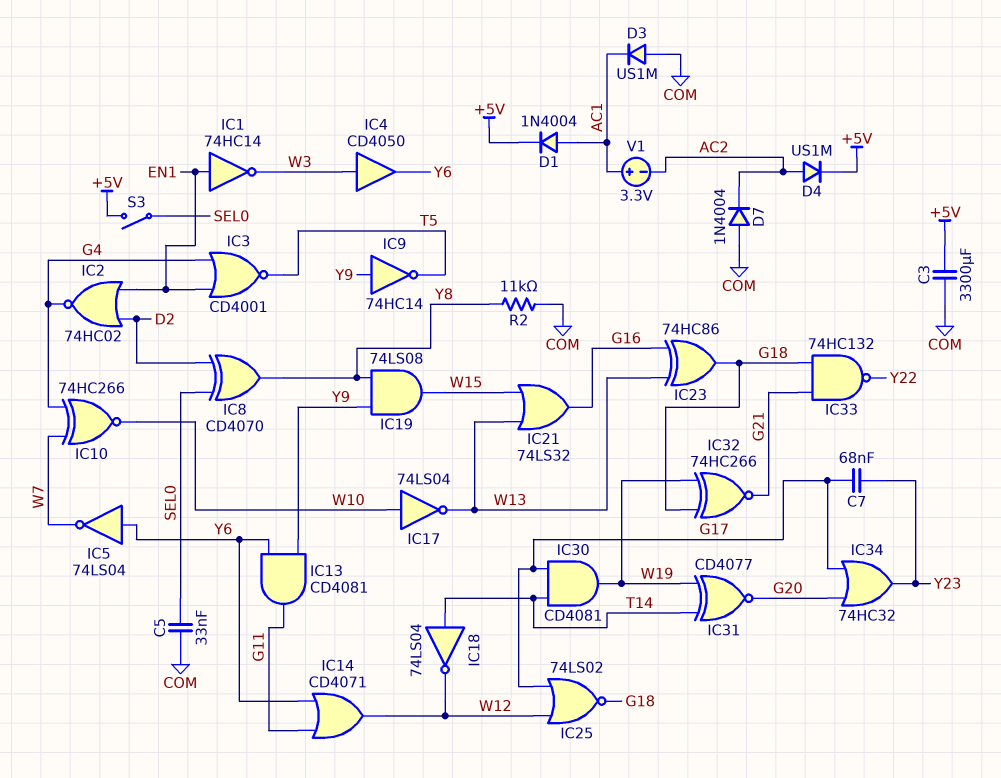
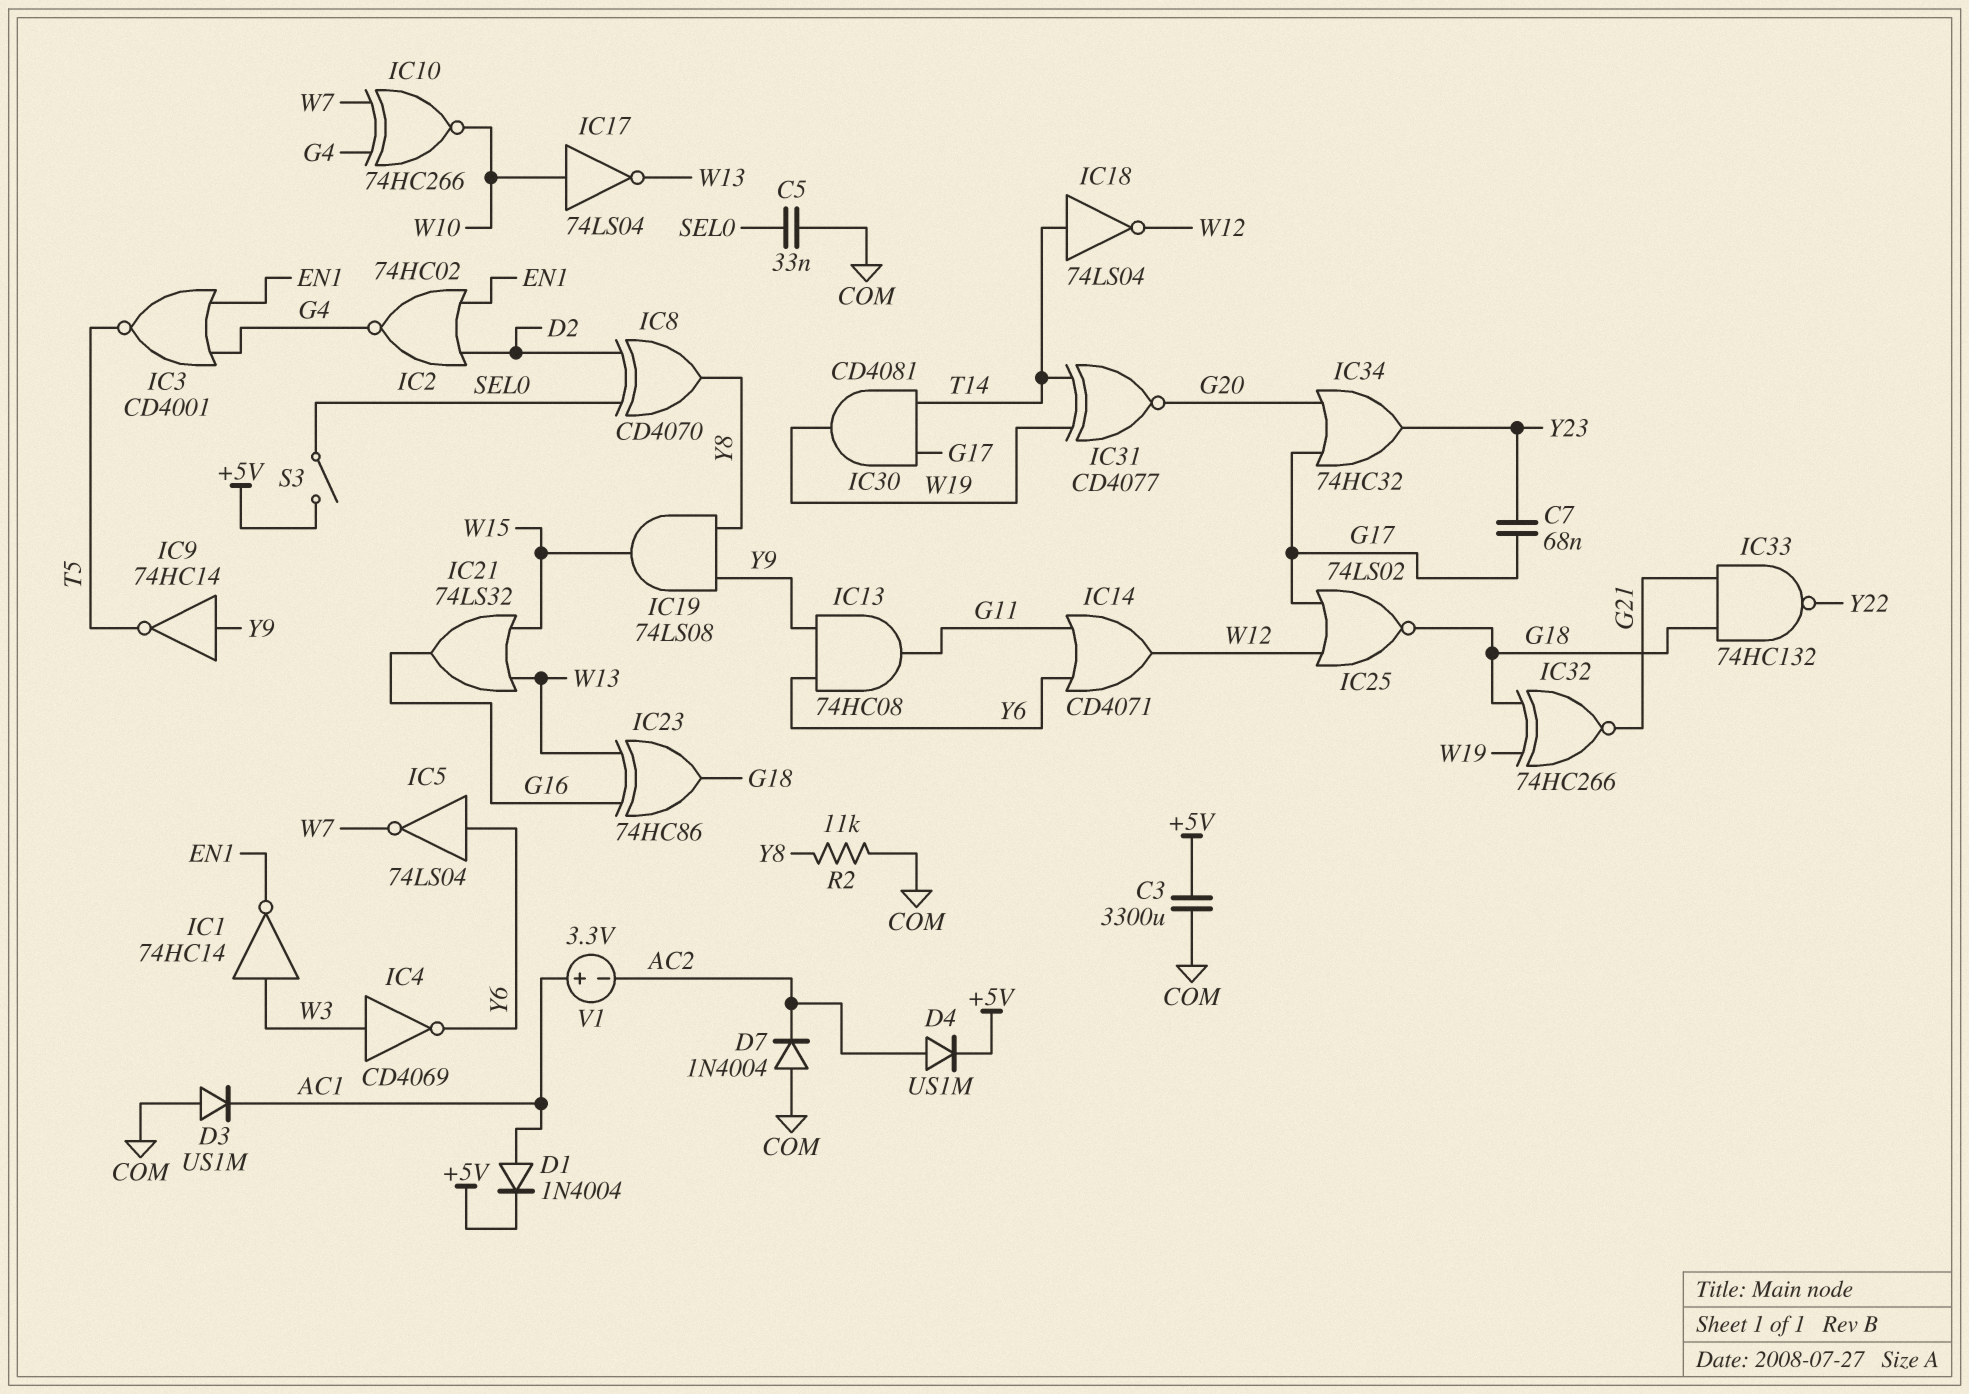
IC1: NOT 74HC14 (in EN1, out W3) -> NOT 74HC14 (in W3, out EN1)
IC4: buffer CD4050 (in W3, out Y6) -> NOT CD4069 (in W3, out Y6)
IC13: AND CD4081 (in Y6, in Y9, out G11) -> AND 74HC08 (in Y6, in Y9, out G11)

